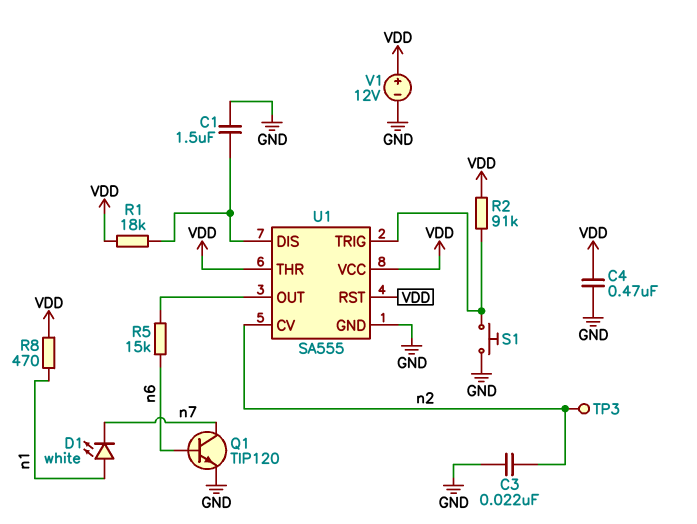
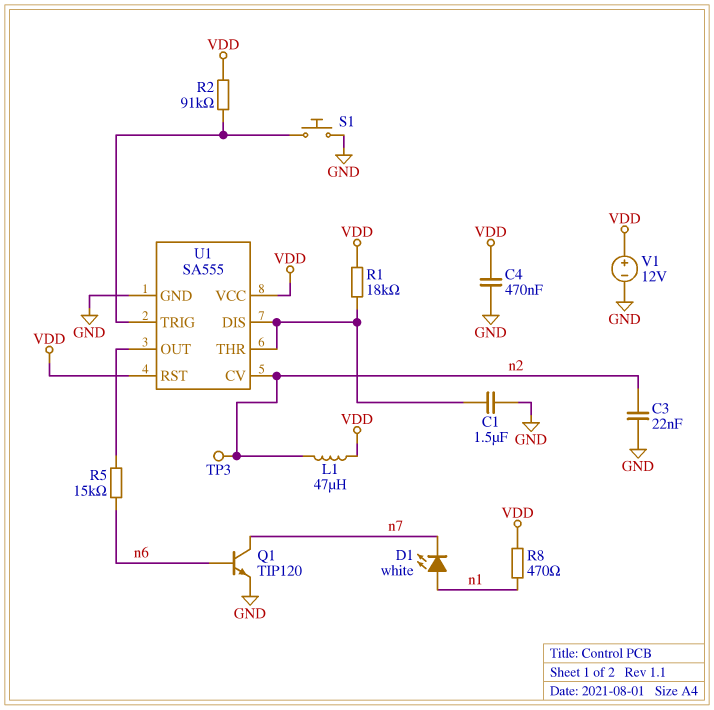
L1: none -> 47uH (VDD, n2)
U1 pin THR: VDD -> U1/DIS

